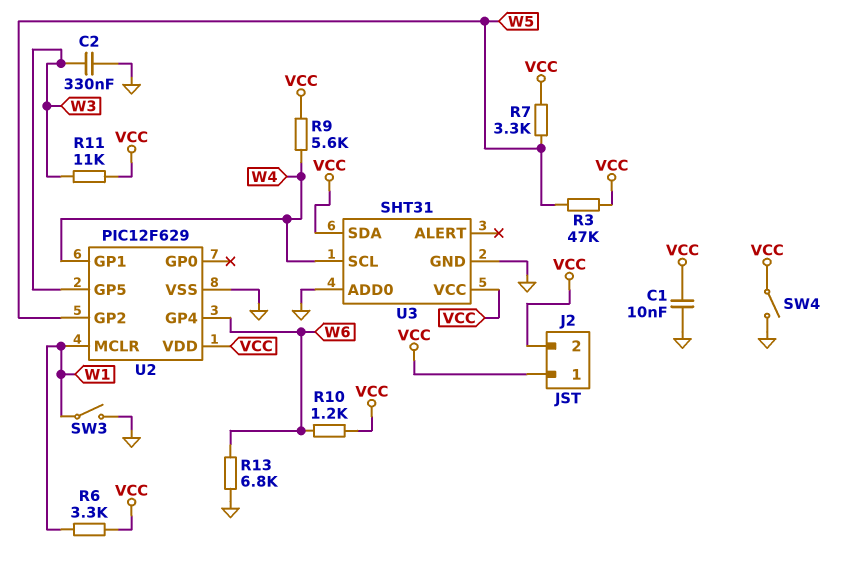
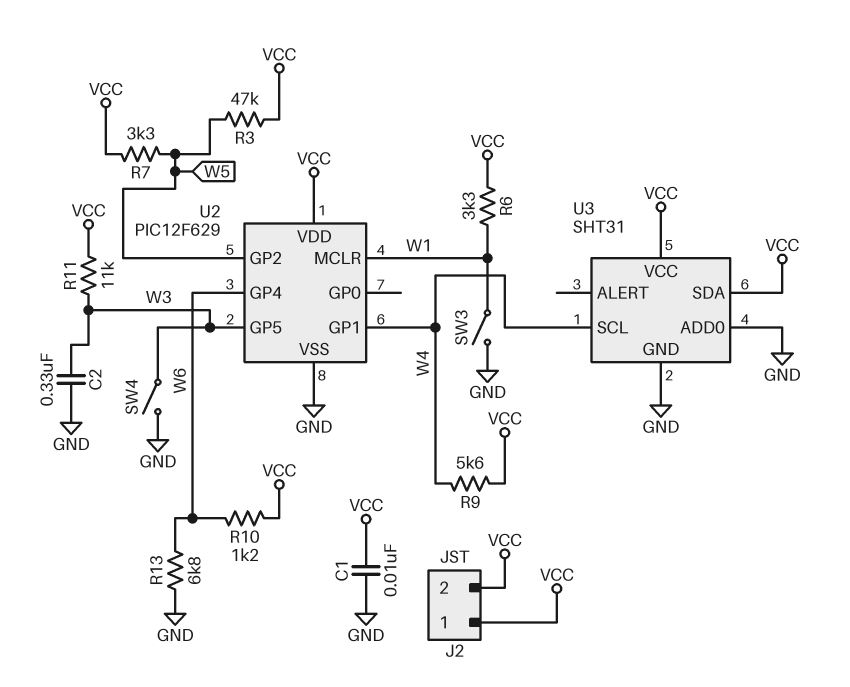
SW4: switch (GND, VCC) -> switch (GND, W3)

